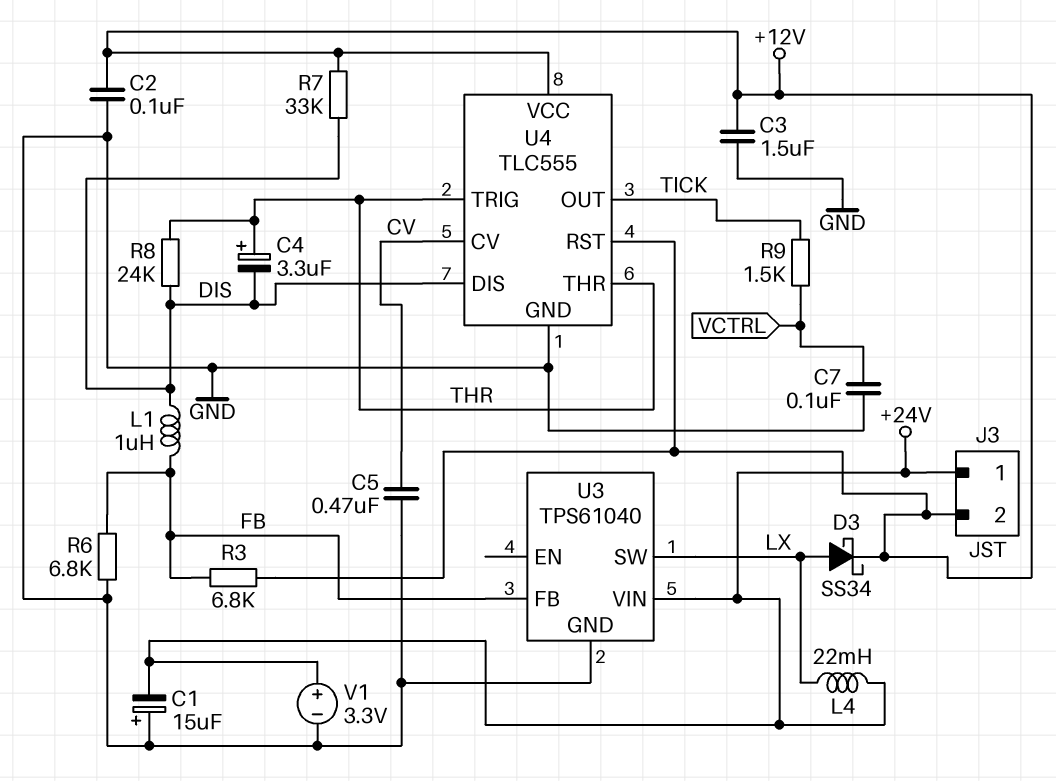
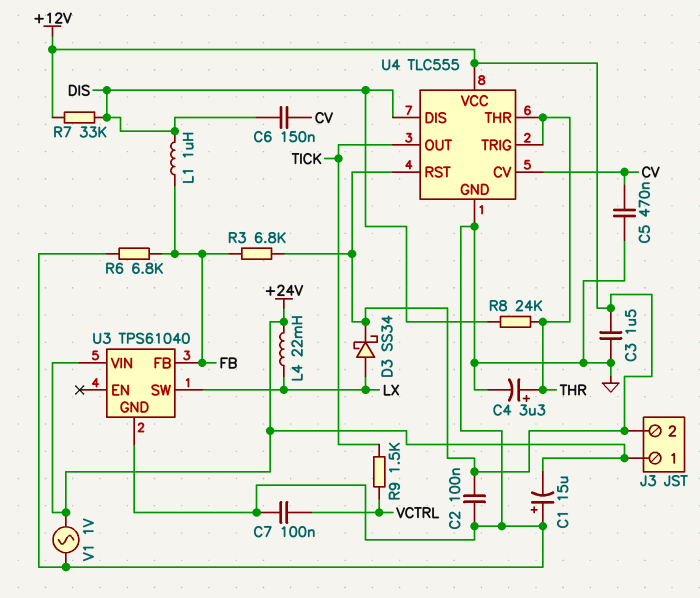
C4: 3.3uF (plus THR, minus DIS) -> 3.3uF (plus THR, minus GND)
C6: none -> 150nF (CV, DIS)
V1: 3.3V (plus +24V, minus GND) -> AC 1V (+24V, GND)

